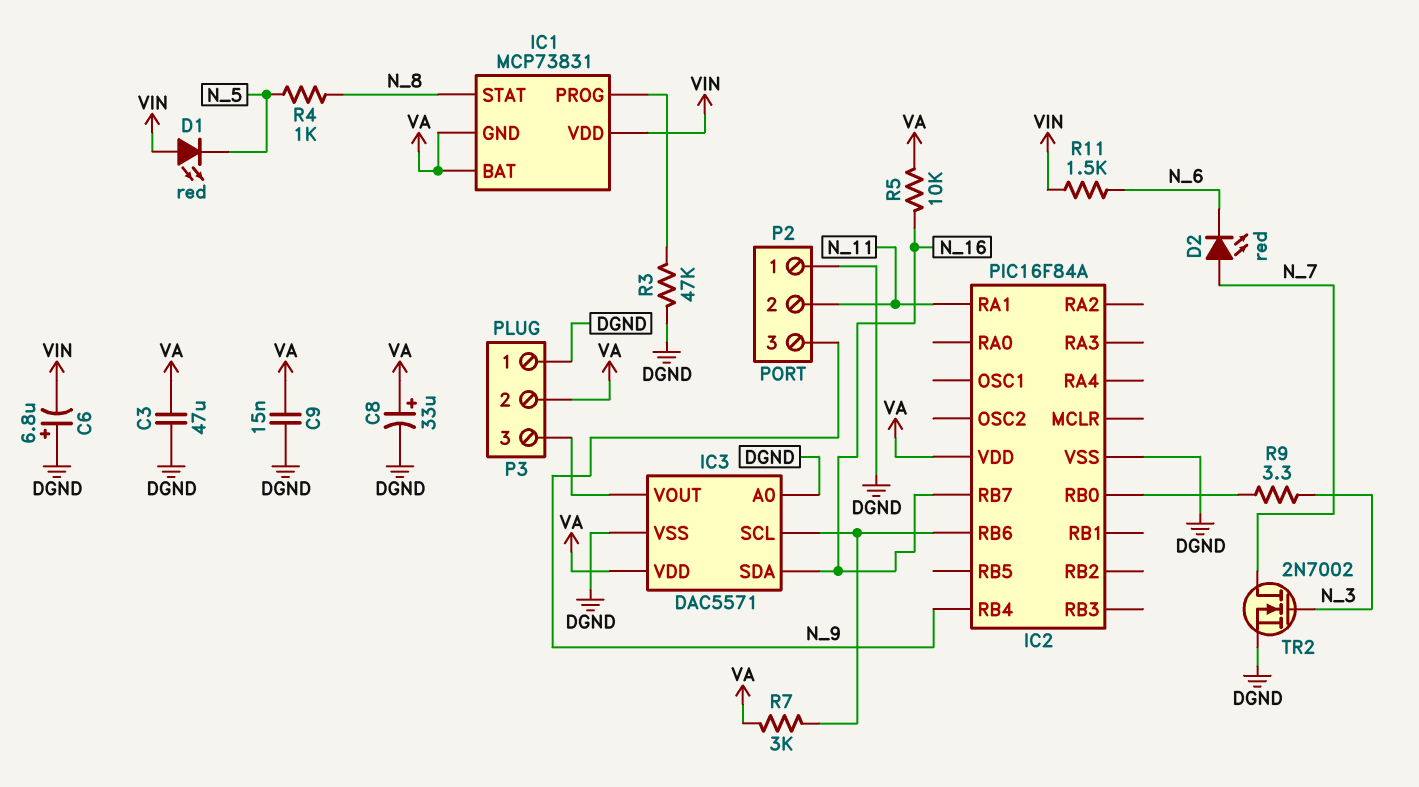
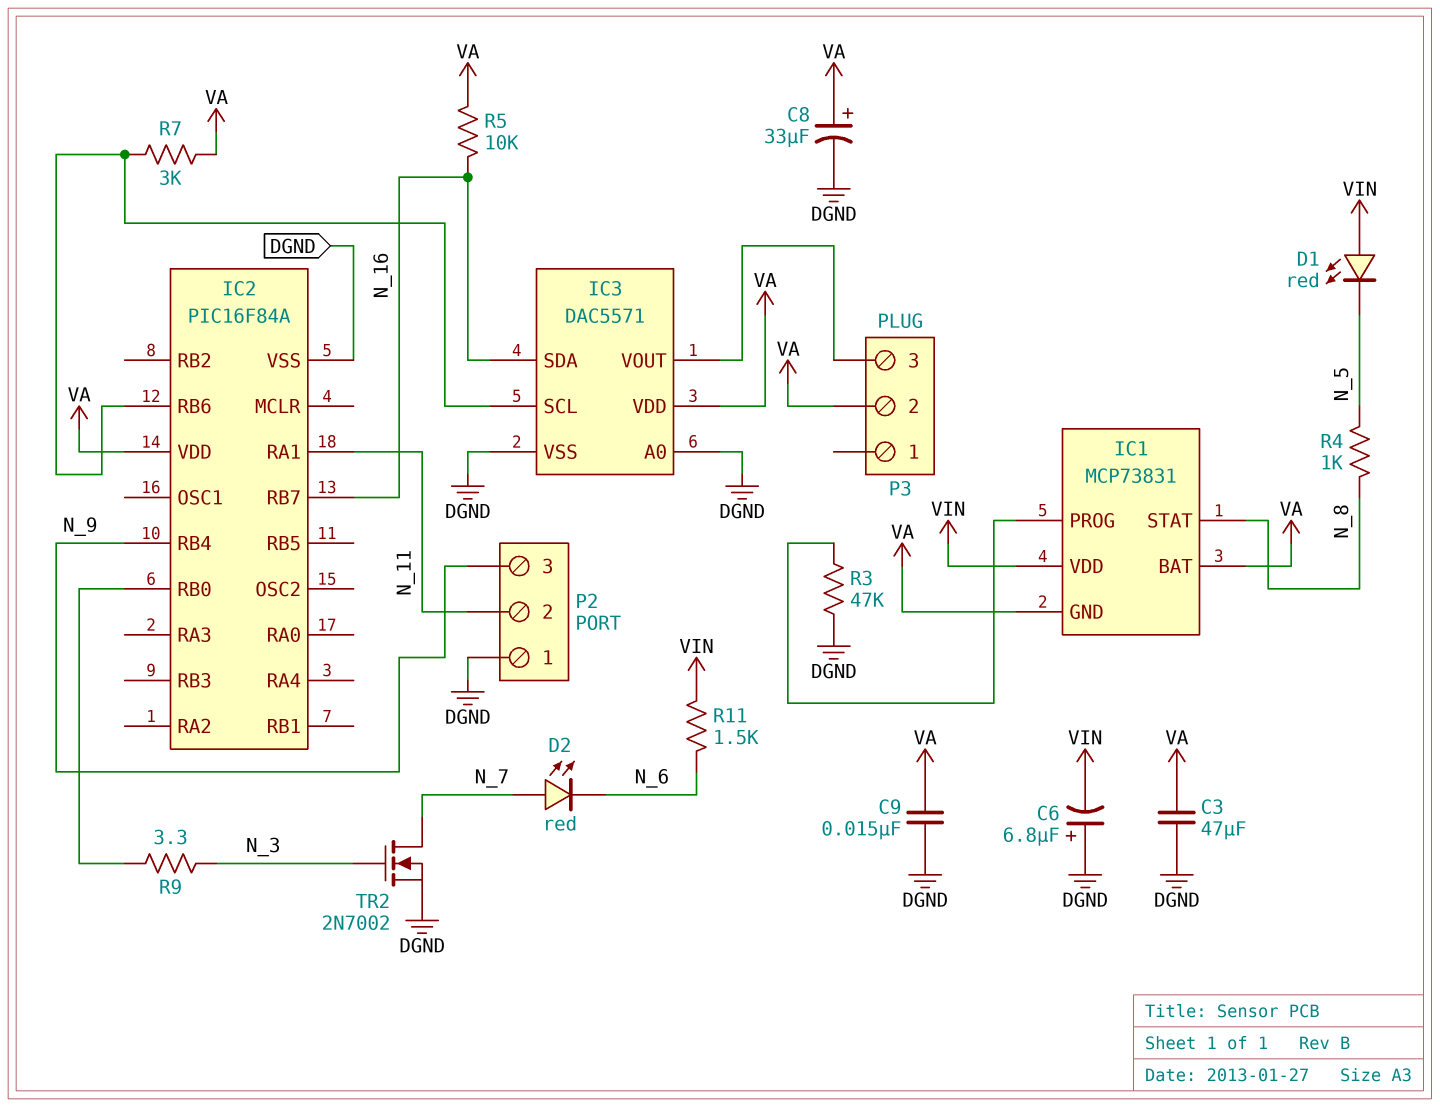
P3 pin 1: DGND -> none

